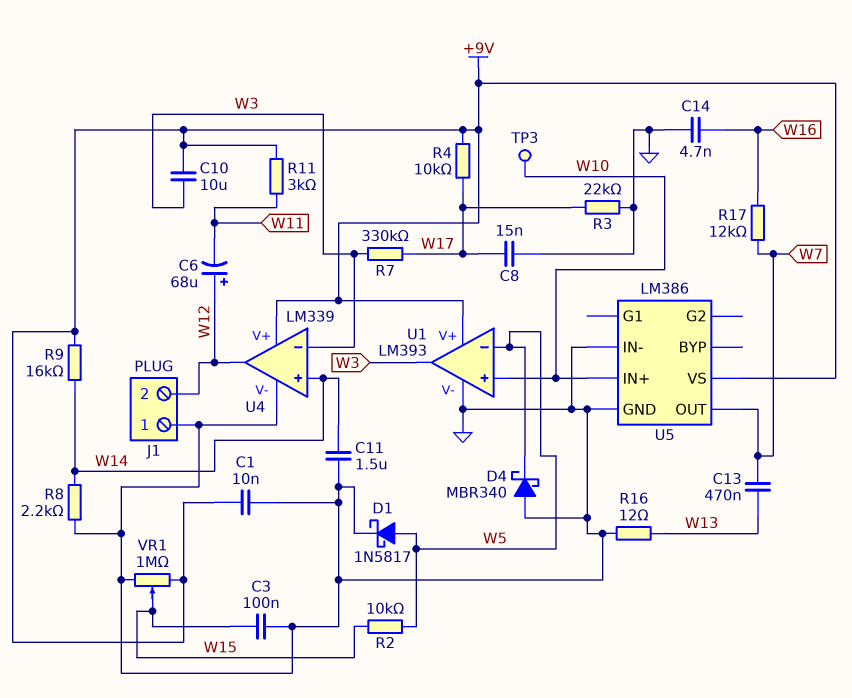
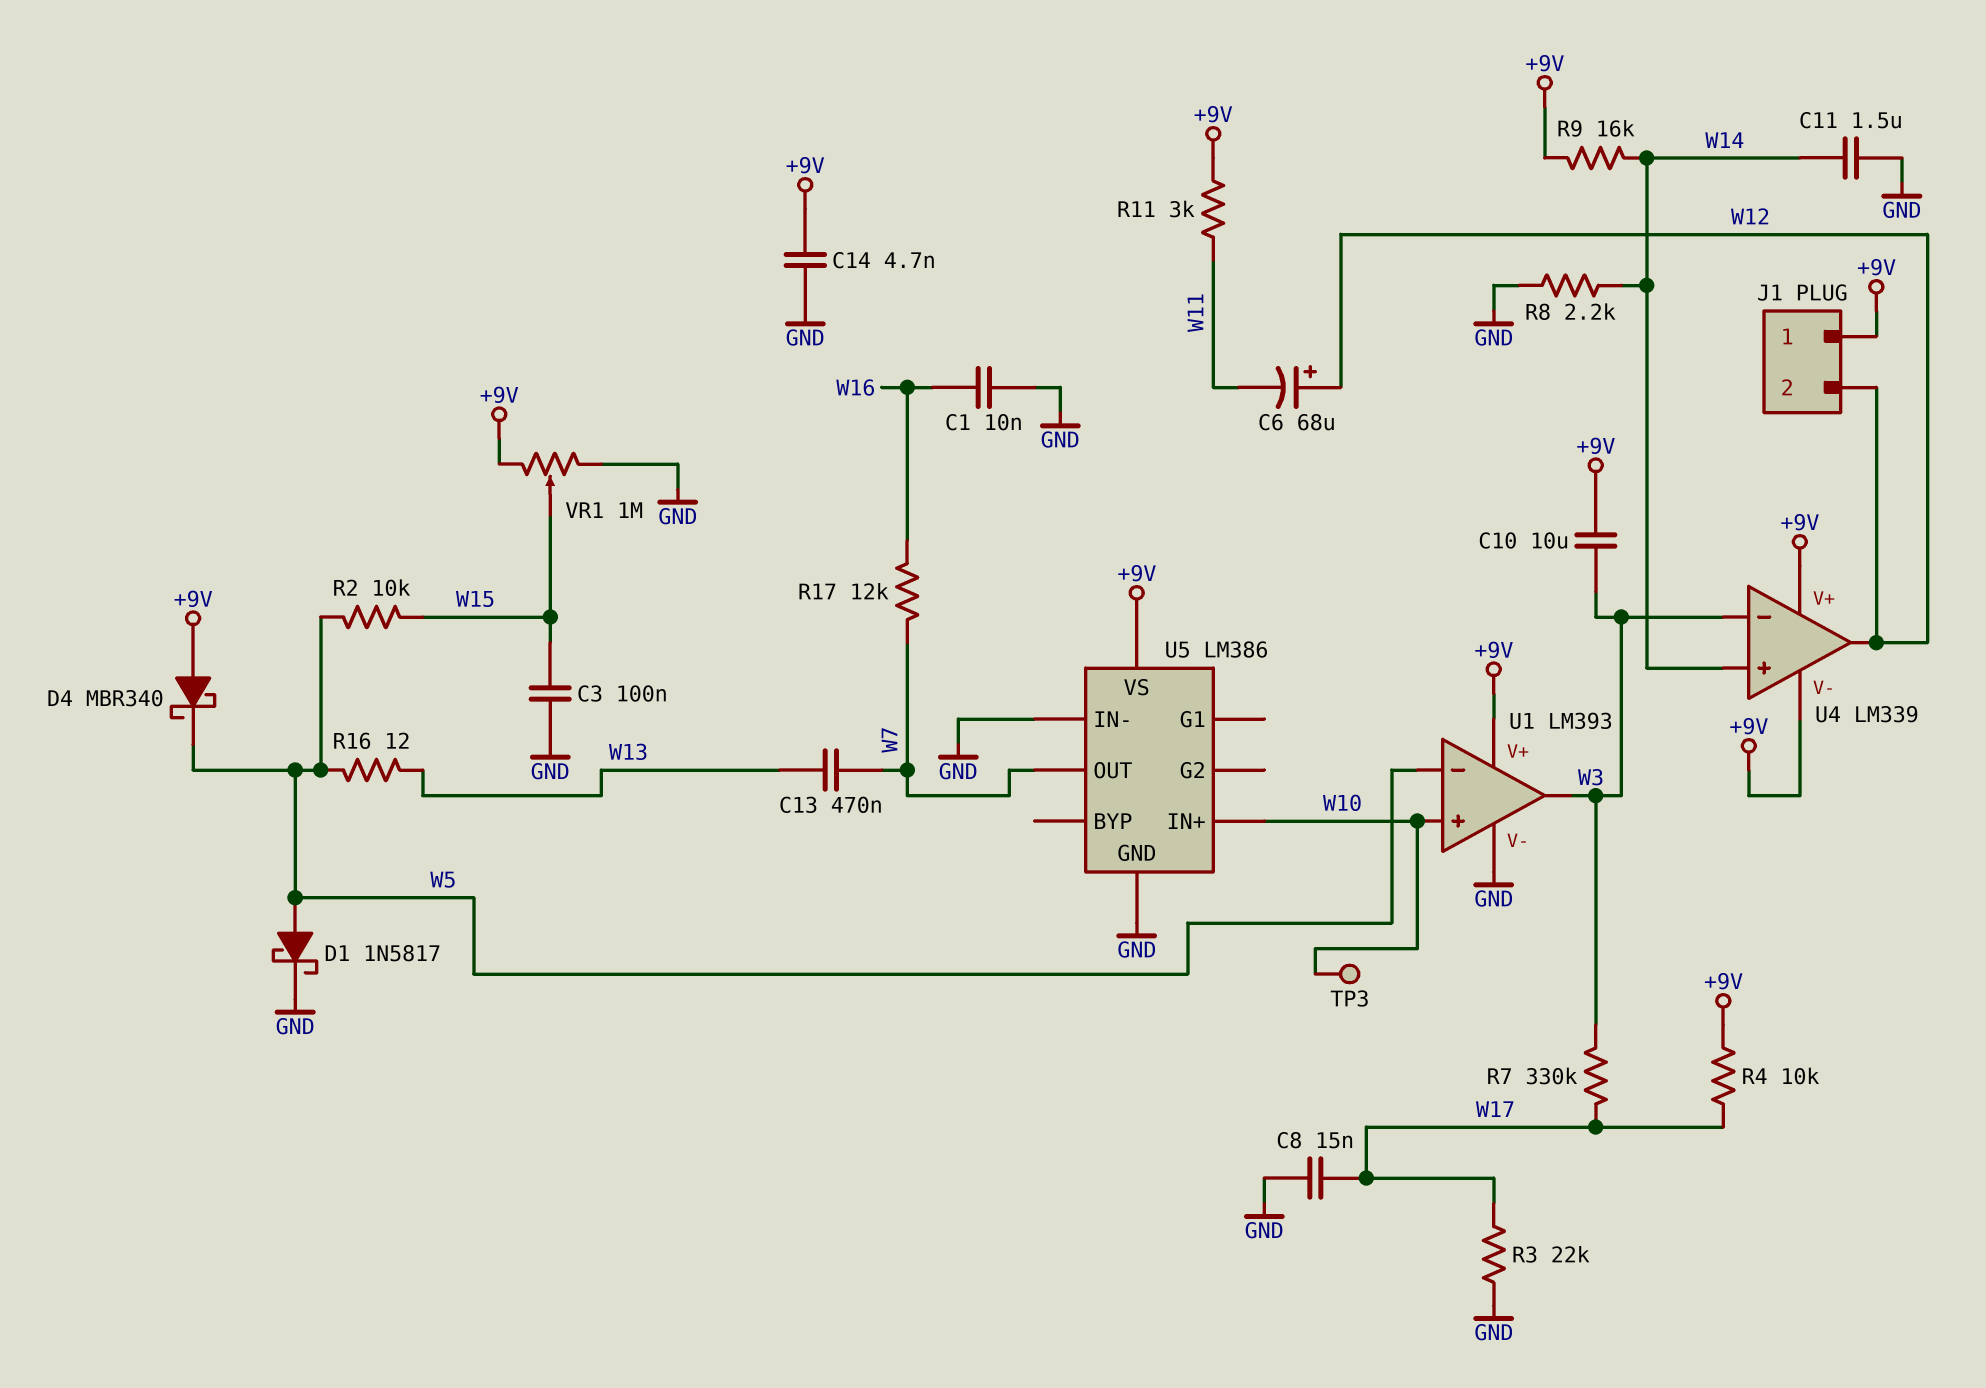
C1: 10nF (+9V, GND) -> 10nF (GND, W16)
C14: 4.7nF (GND, W16) -> 4.7nF (+9V, GND)
D4: schottky MBR340 (A GND, K W5) -> schottky MBR340 (A +9V, K W5)
J1 pin 1: GND -> +9V
R16: 12 (GND, W13) -> 12 (W5, W13)
U4 pin V-: GND -> +9V

